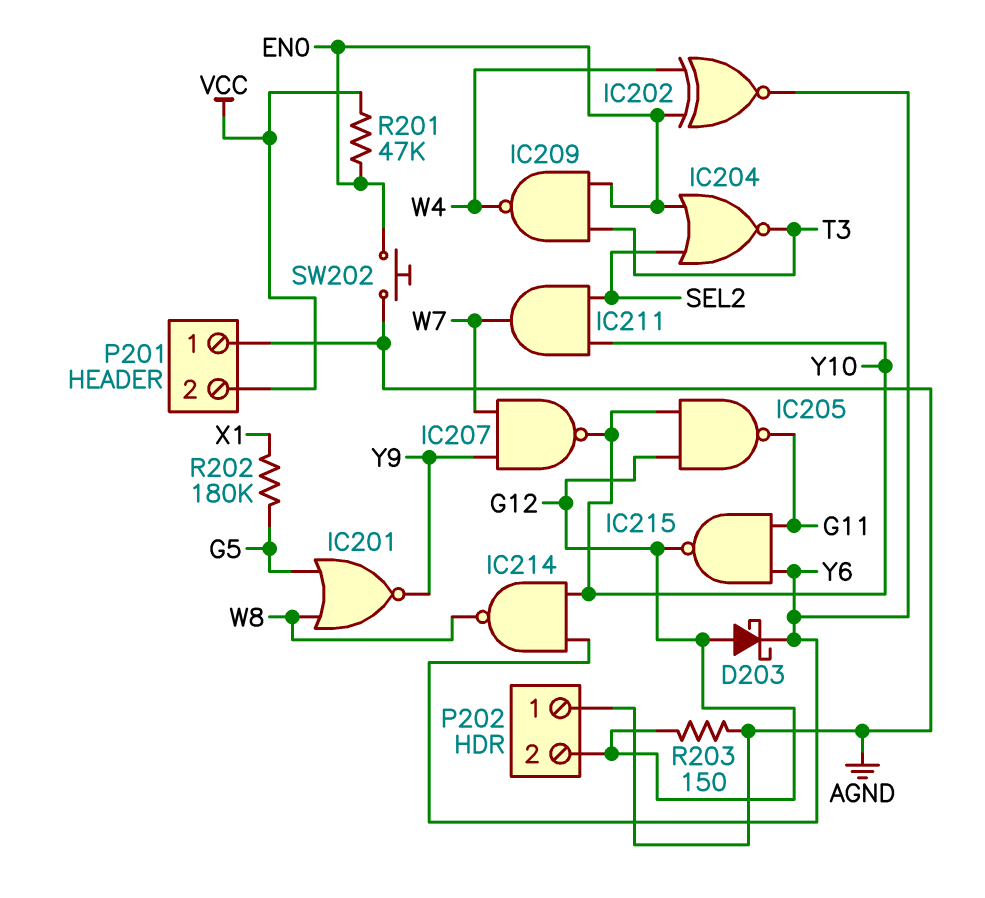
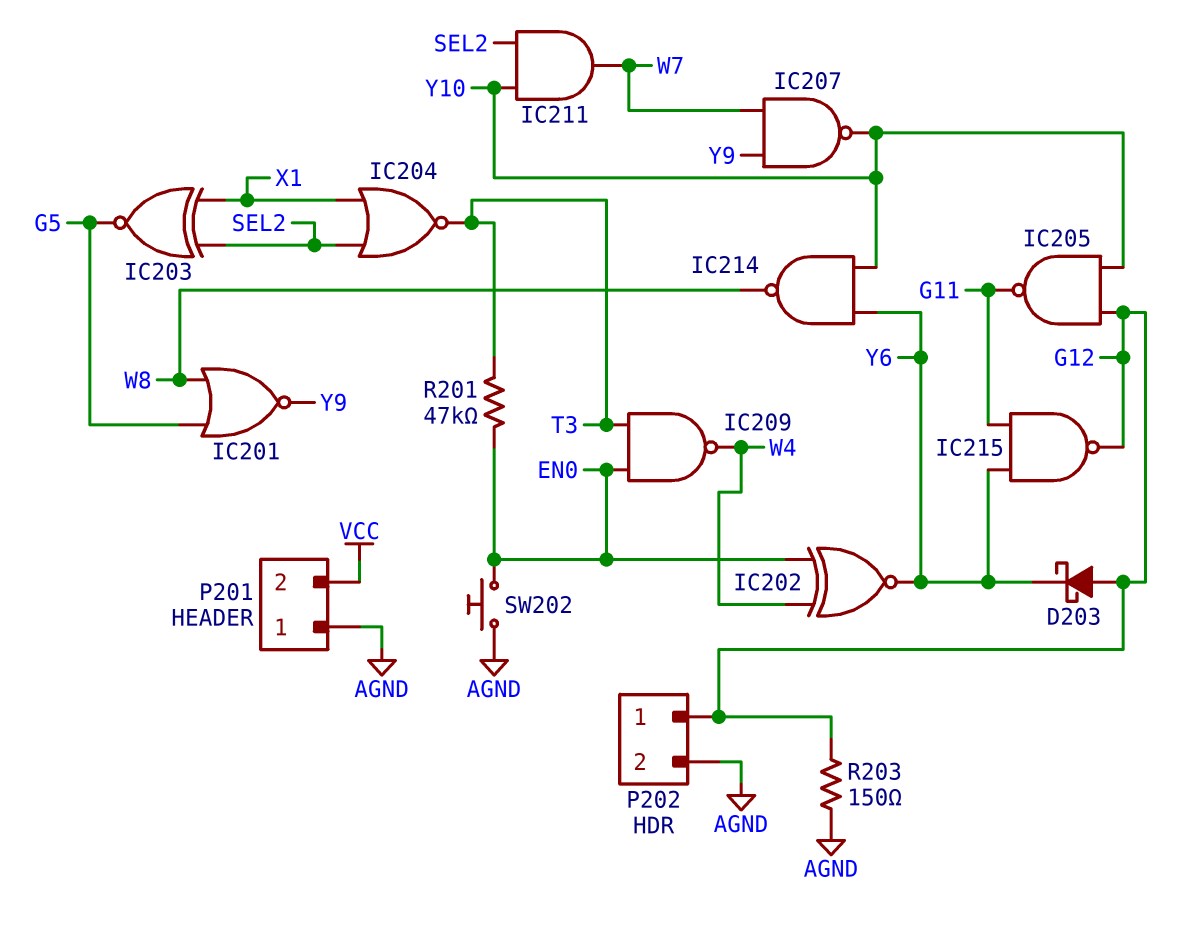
IC203: none -> XNOR (in SEL2, in X1, out G5)
IC204: NOR (in EN0, in SEL2, out T3) -> NOR (in SEL2, in X1, out T3)
P202 pin 1: AGND -> G12
P202 pin 2: G12 -> AGND
R201: 47k (EN0, VCC) -> 47k (EN0, T3)
R202: 180k (G5, X1) -> none

